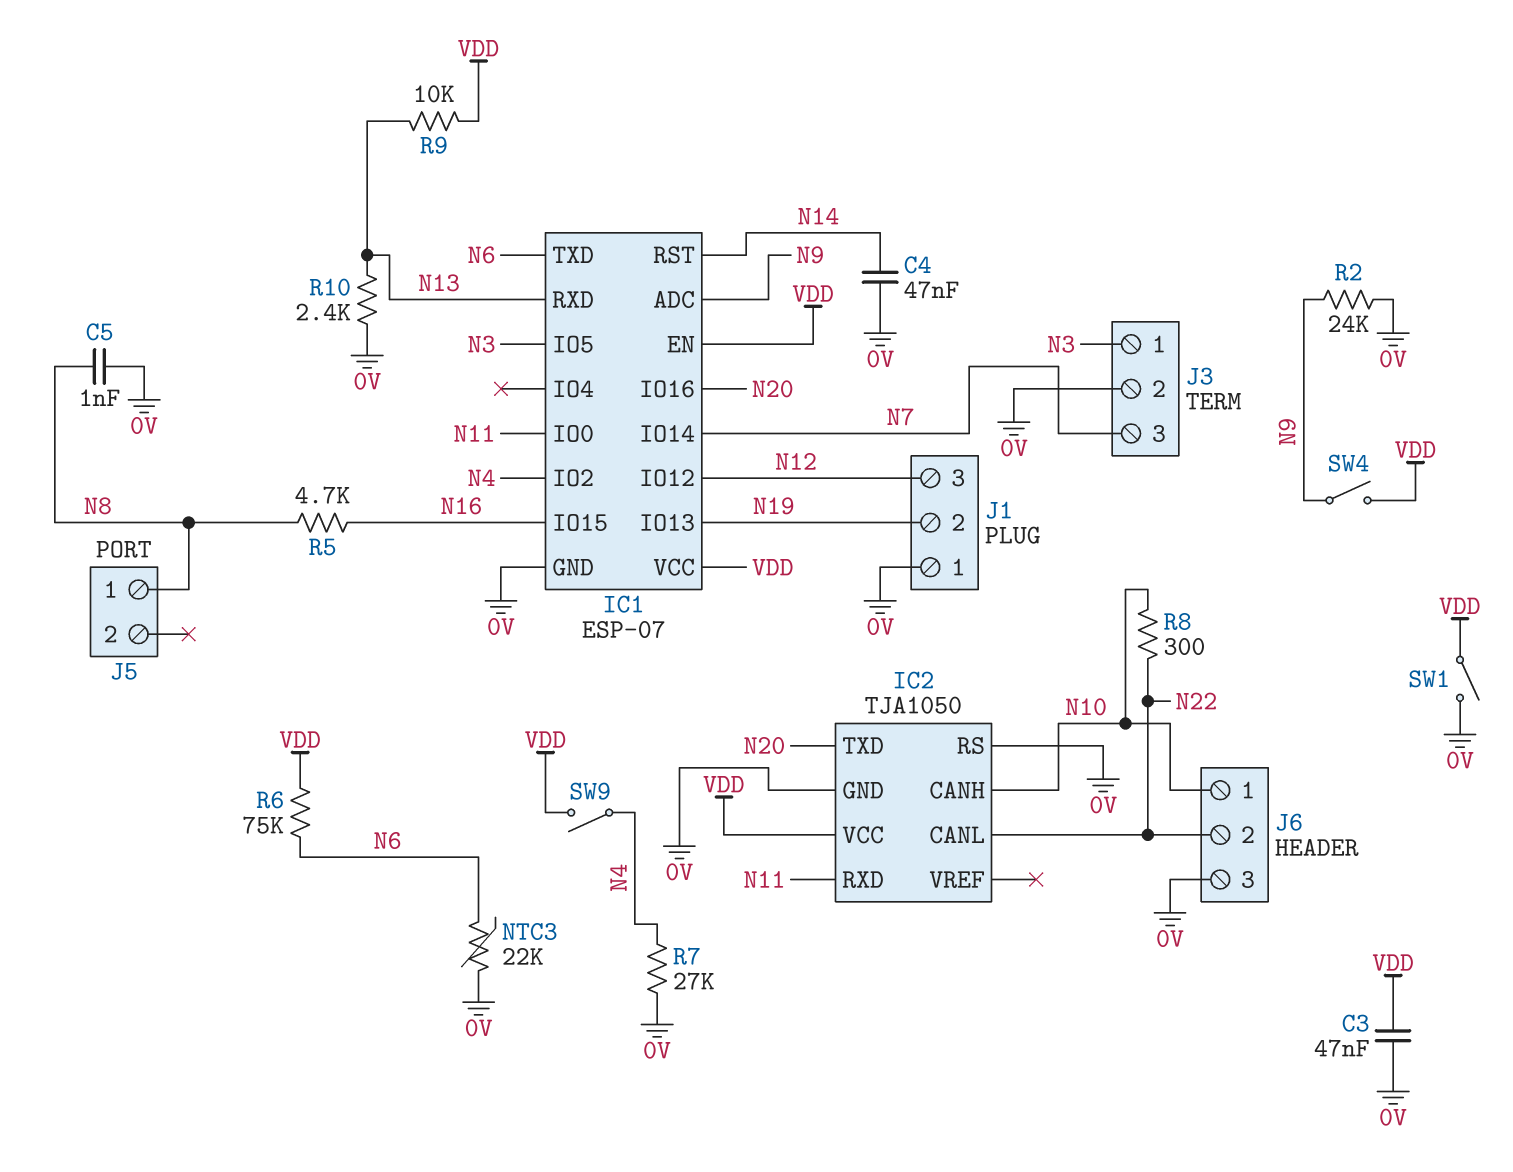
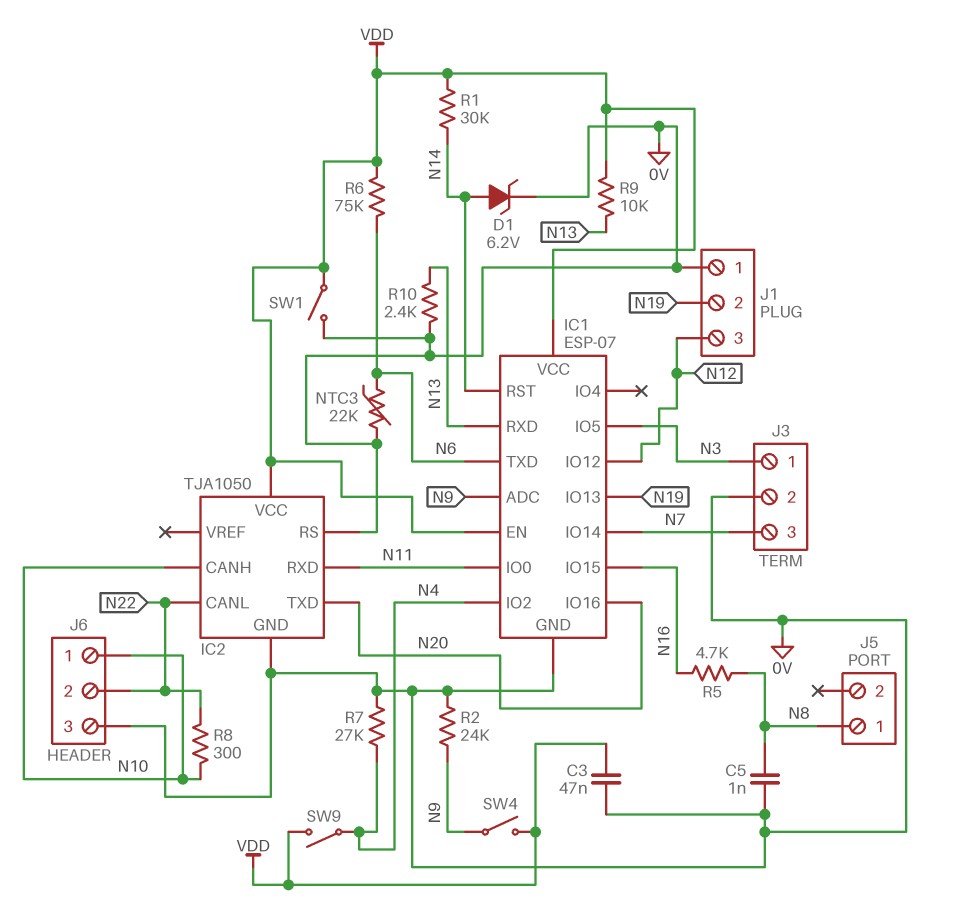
C4: 47nF (0V, N14) -> none
D1: none -> zener 6.2V (A N14, K 0V)
R1: none -> 30k (N14, VDD)

